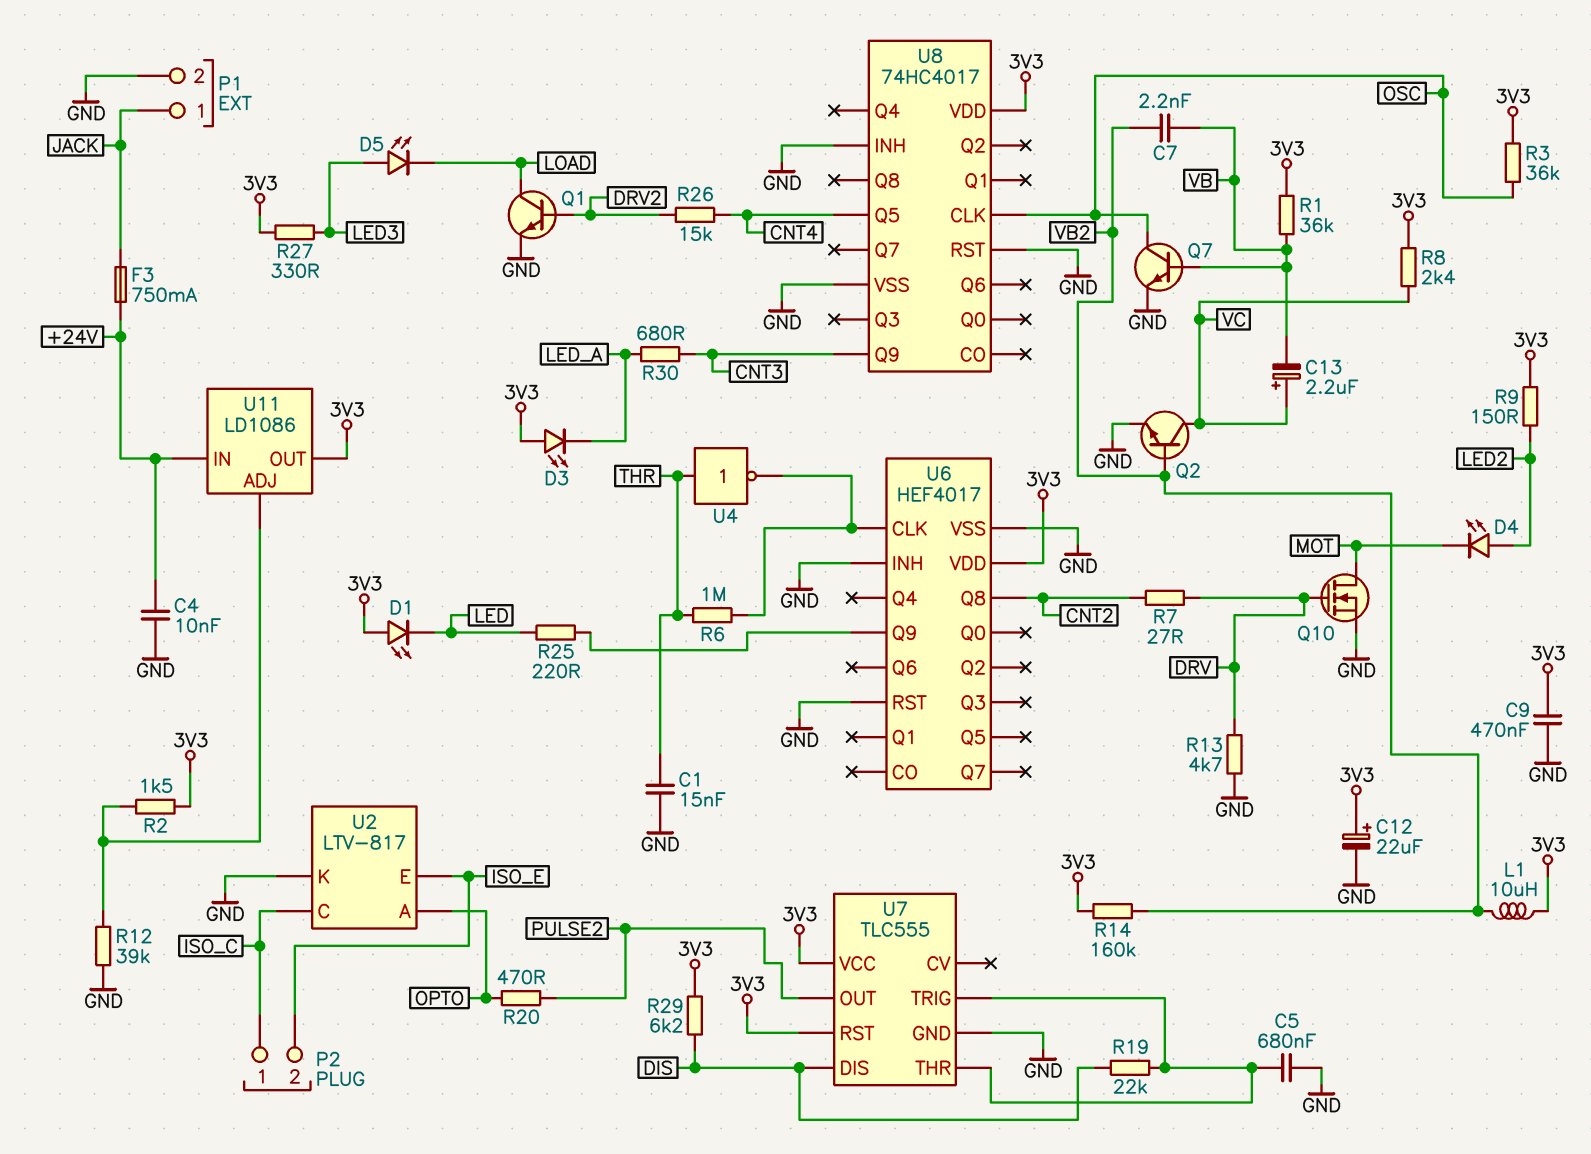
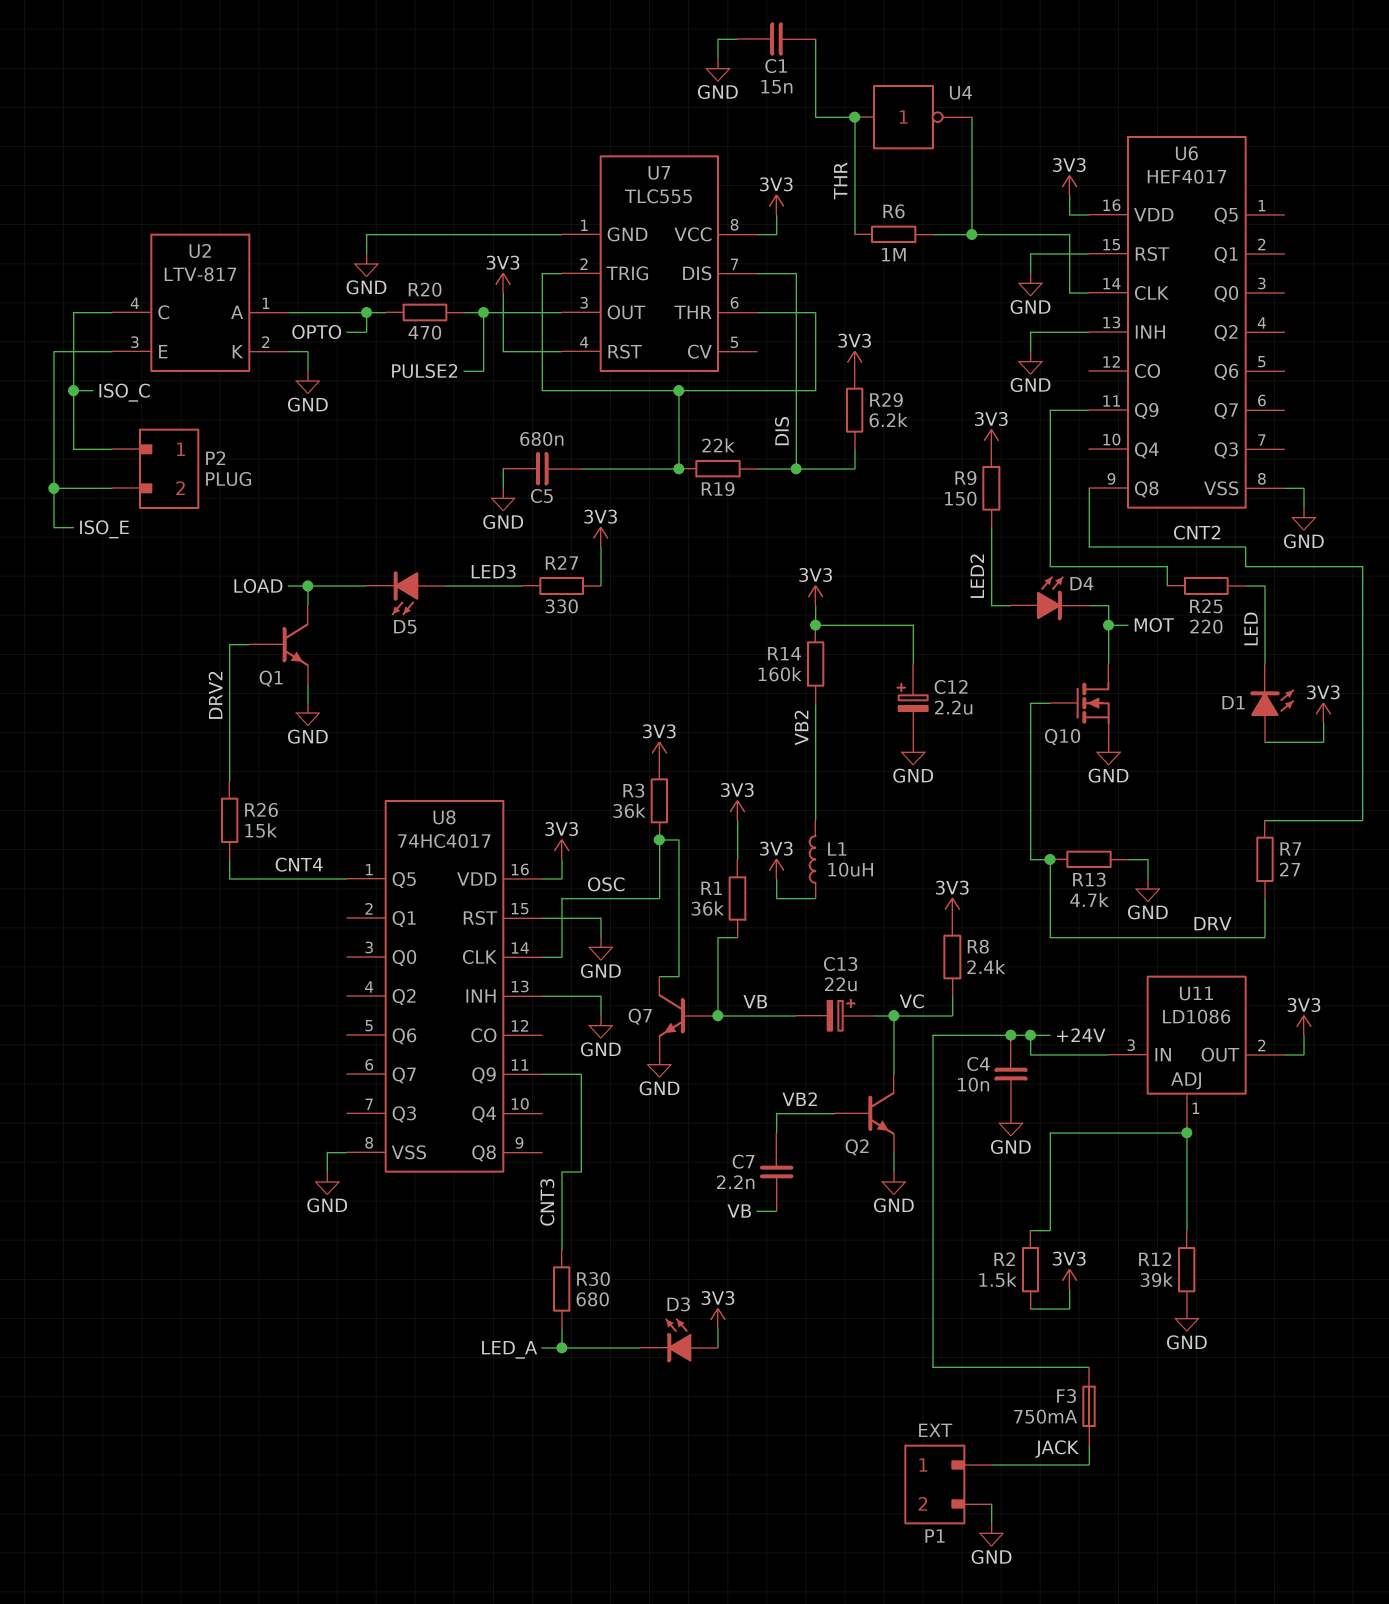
C9: 470nF (3V3, GND) -> none
C12: 22uF (plus 3V3, minus GND) -> 2.2uF (plus 3V3, minus GND)
C13: 2.2uF (plus VC, minus VB) -> 22uF (plus VC, minus VB)

